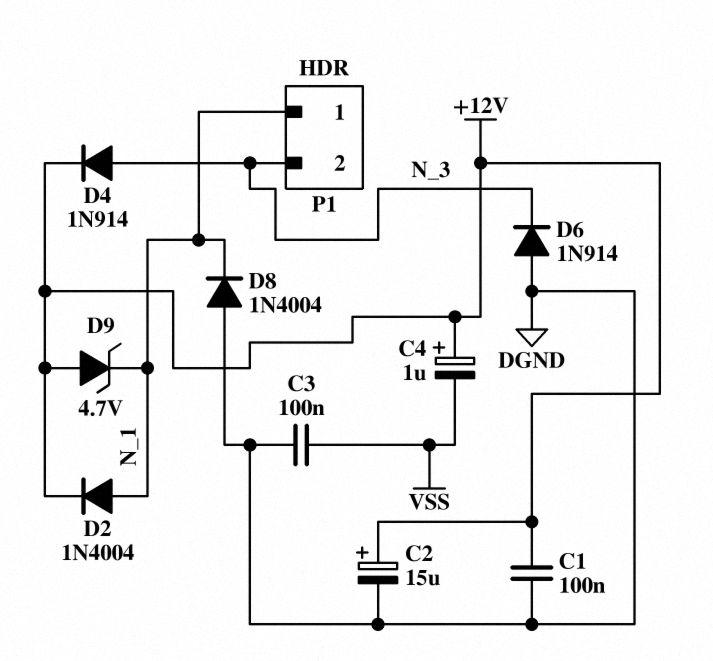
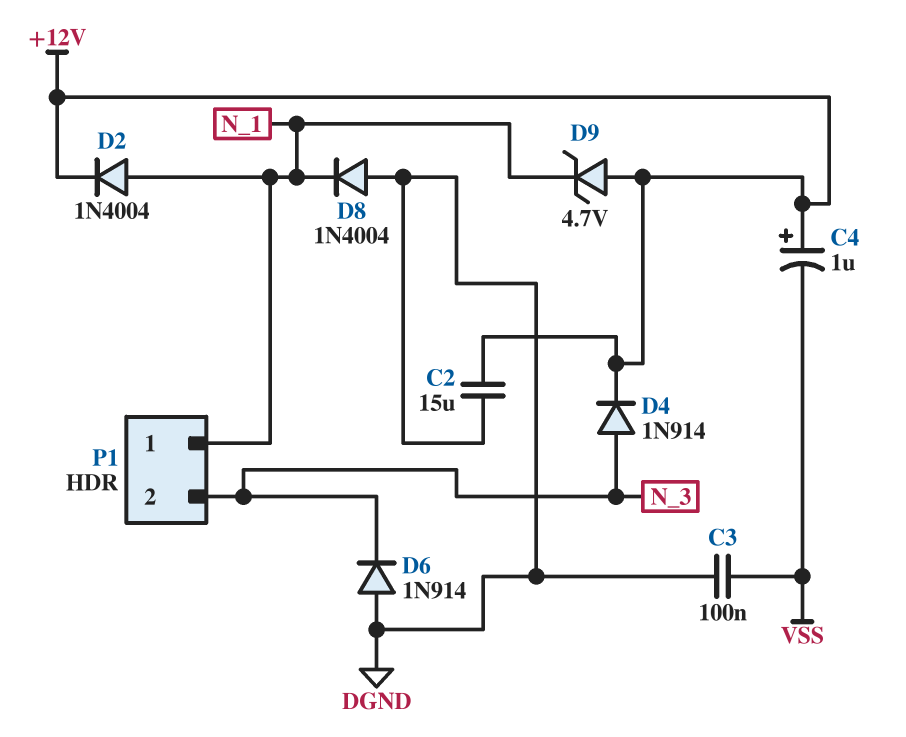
C1: 100nF (+12V, DGND) -> none
C2: 15uF (plus +12V, minus DGND) -> 15uF (+12V, DGND)

